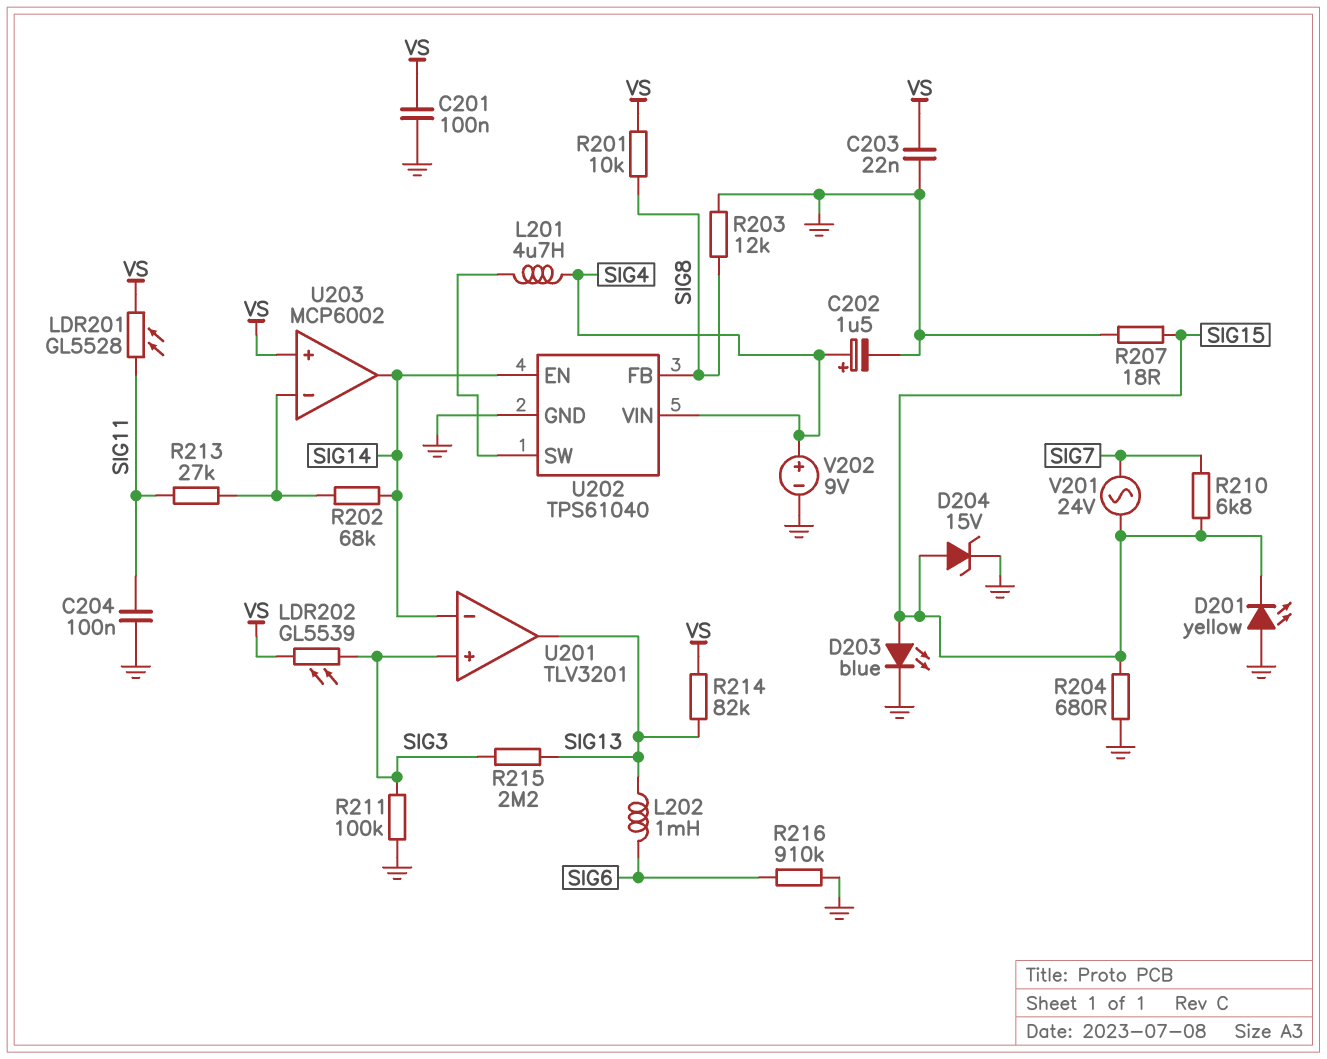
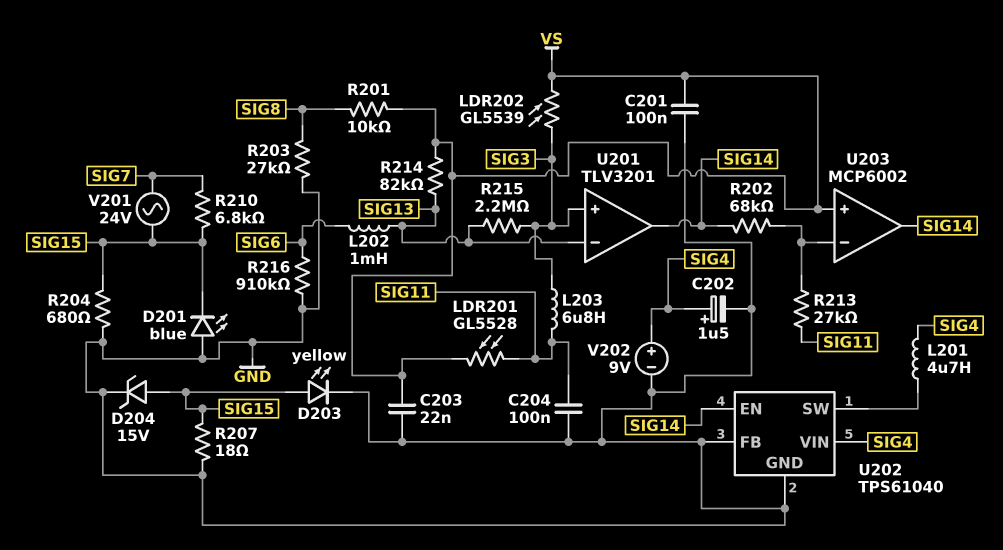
D201: LED yellow (A GND, K SIG15) -> LED blue (A GND, K SIG15)
D203: LED blue (A SIG15, K GND) -> LED yellow (A SIG15, K GND)
L203: none -> 6.8uH (SIG3, SIG11)
R203: 12k (GND, SIG8) -> 27k (GND, SIG8)
R211: 100k (GND, SIG3) -> none
U201 pin in-: SIG14 -> SIG13
U201 pin out: SIG13 -> SIG14
U202 pin FB: SIG8 -> GND

